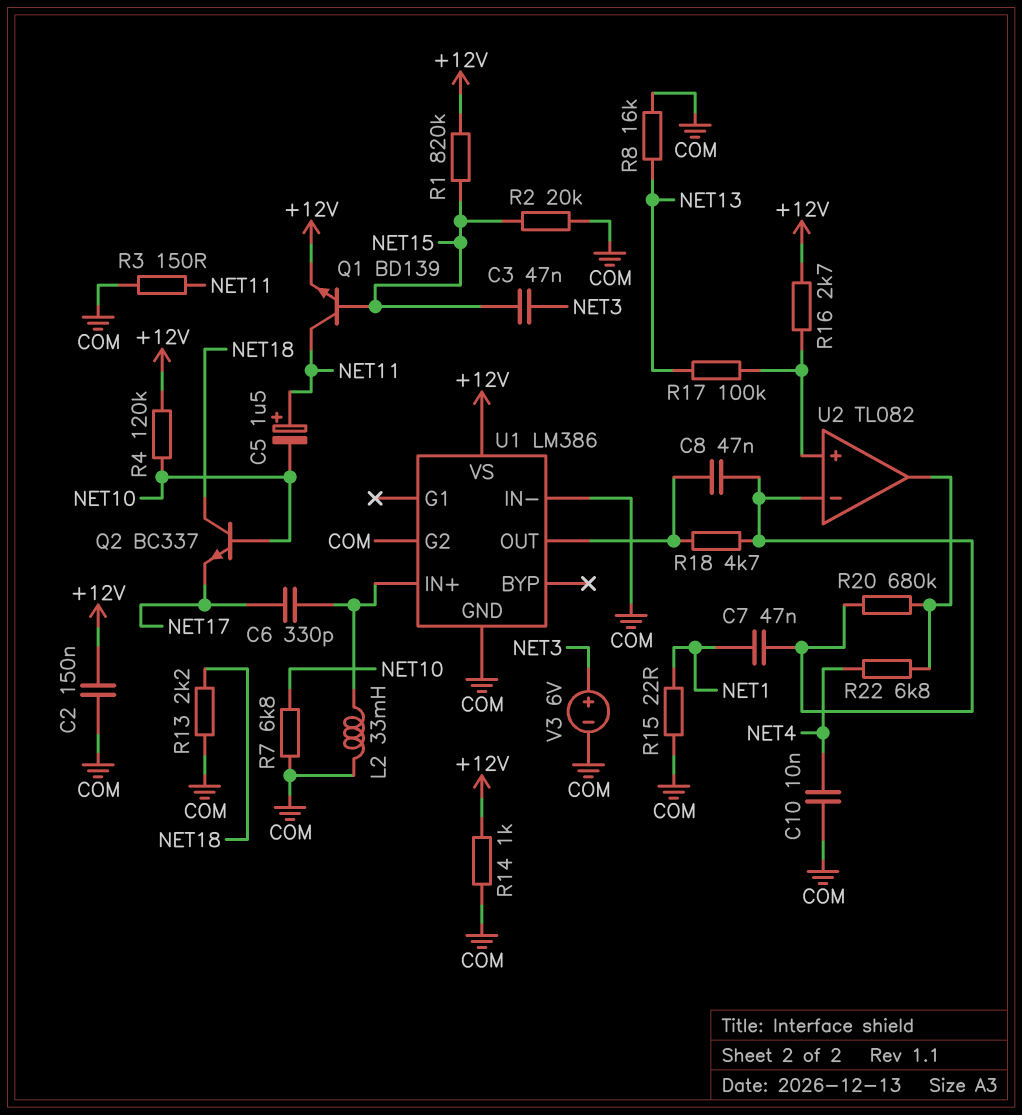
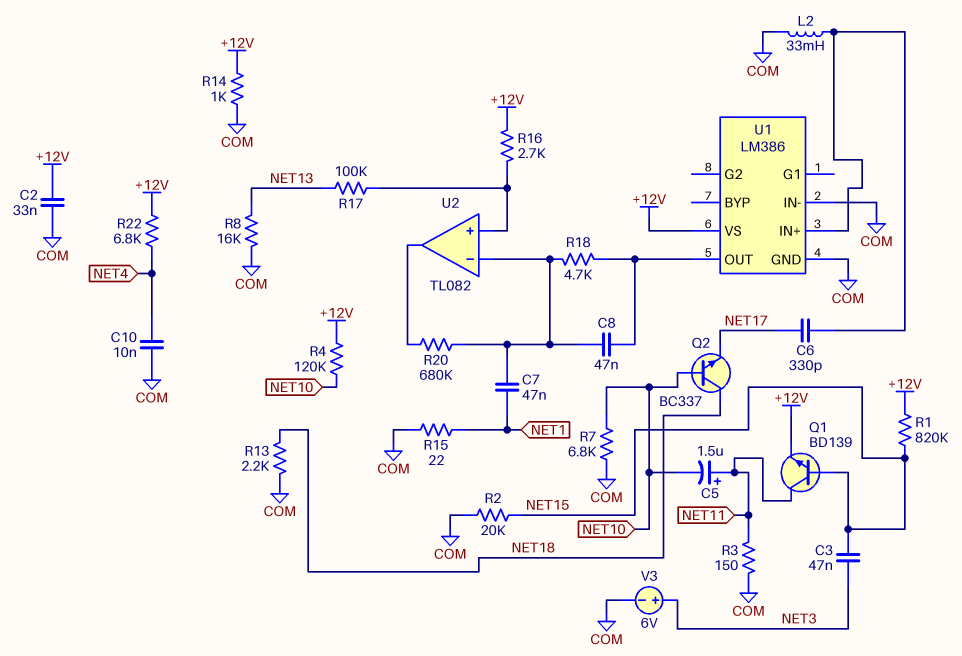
C2: 150nF (+12V, COM) -> 33nF (+12V, COM)
R22: 6.8k (NET4, U2/out) -> 6.8k (+12V, NET4)
U1 pin G2: COM -> none

